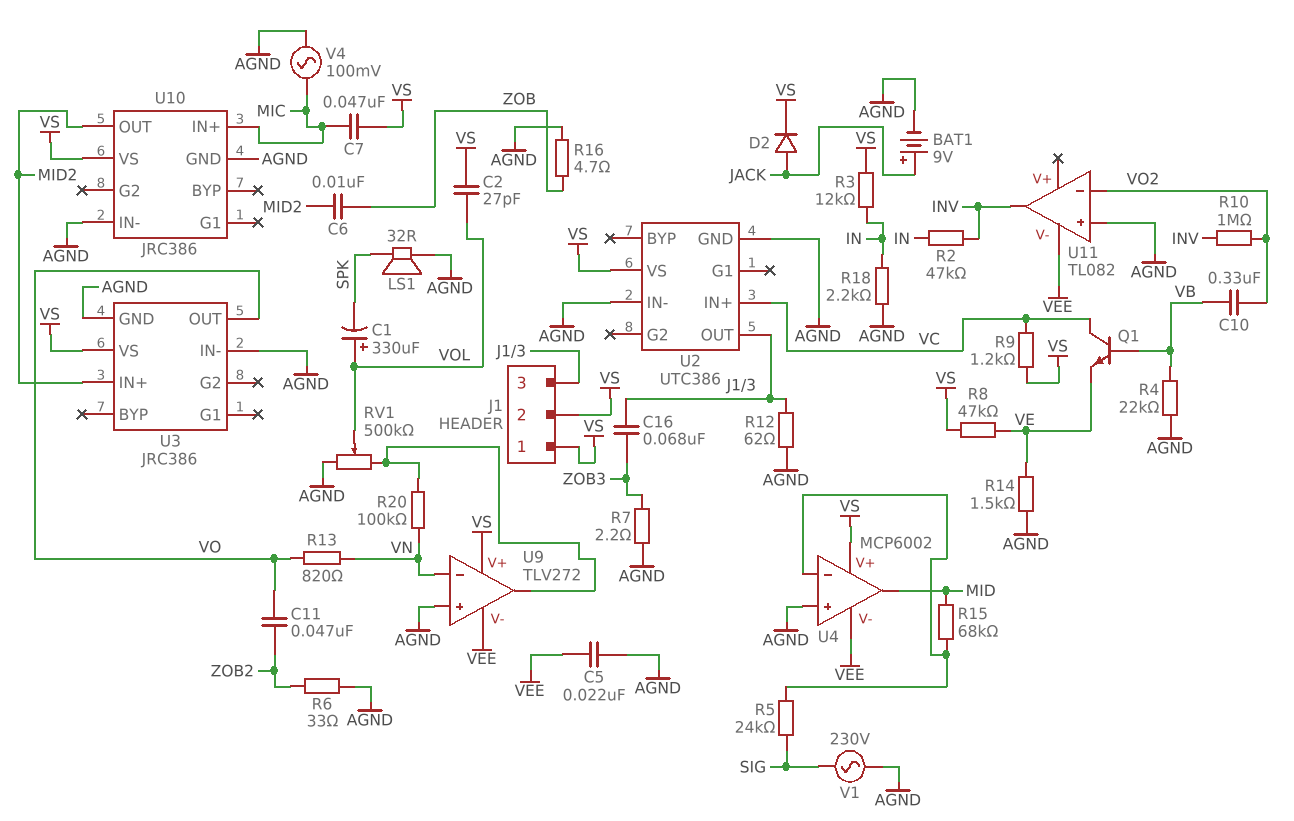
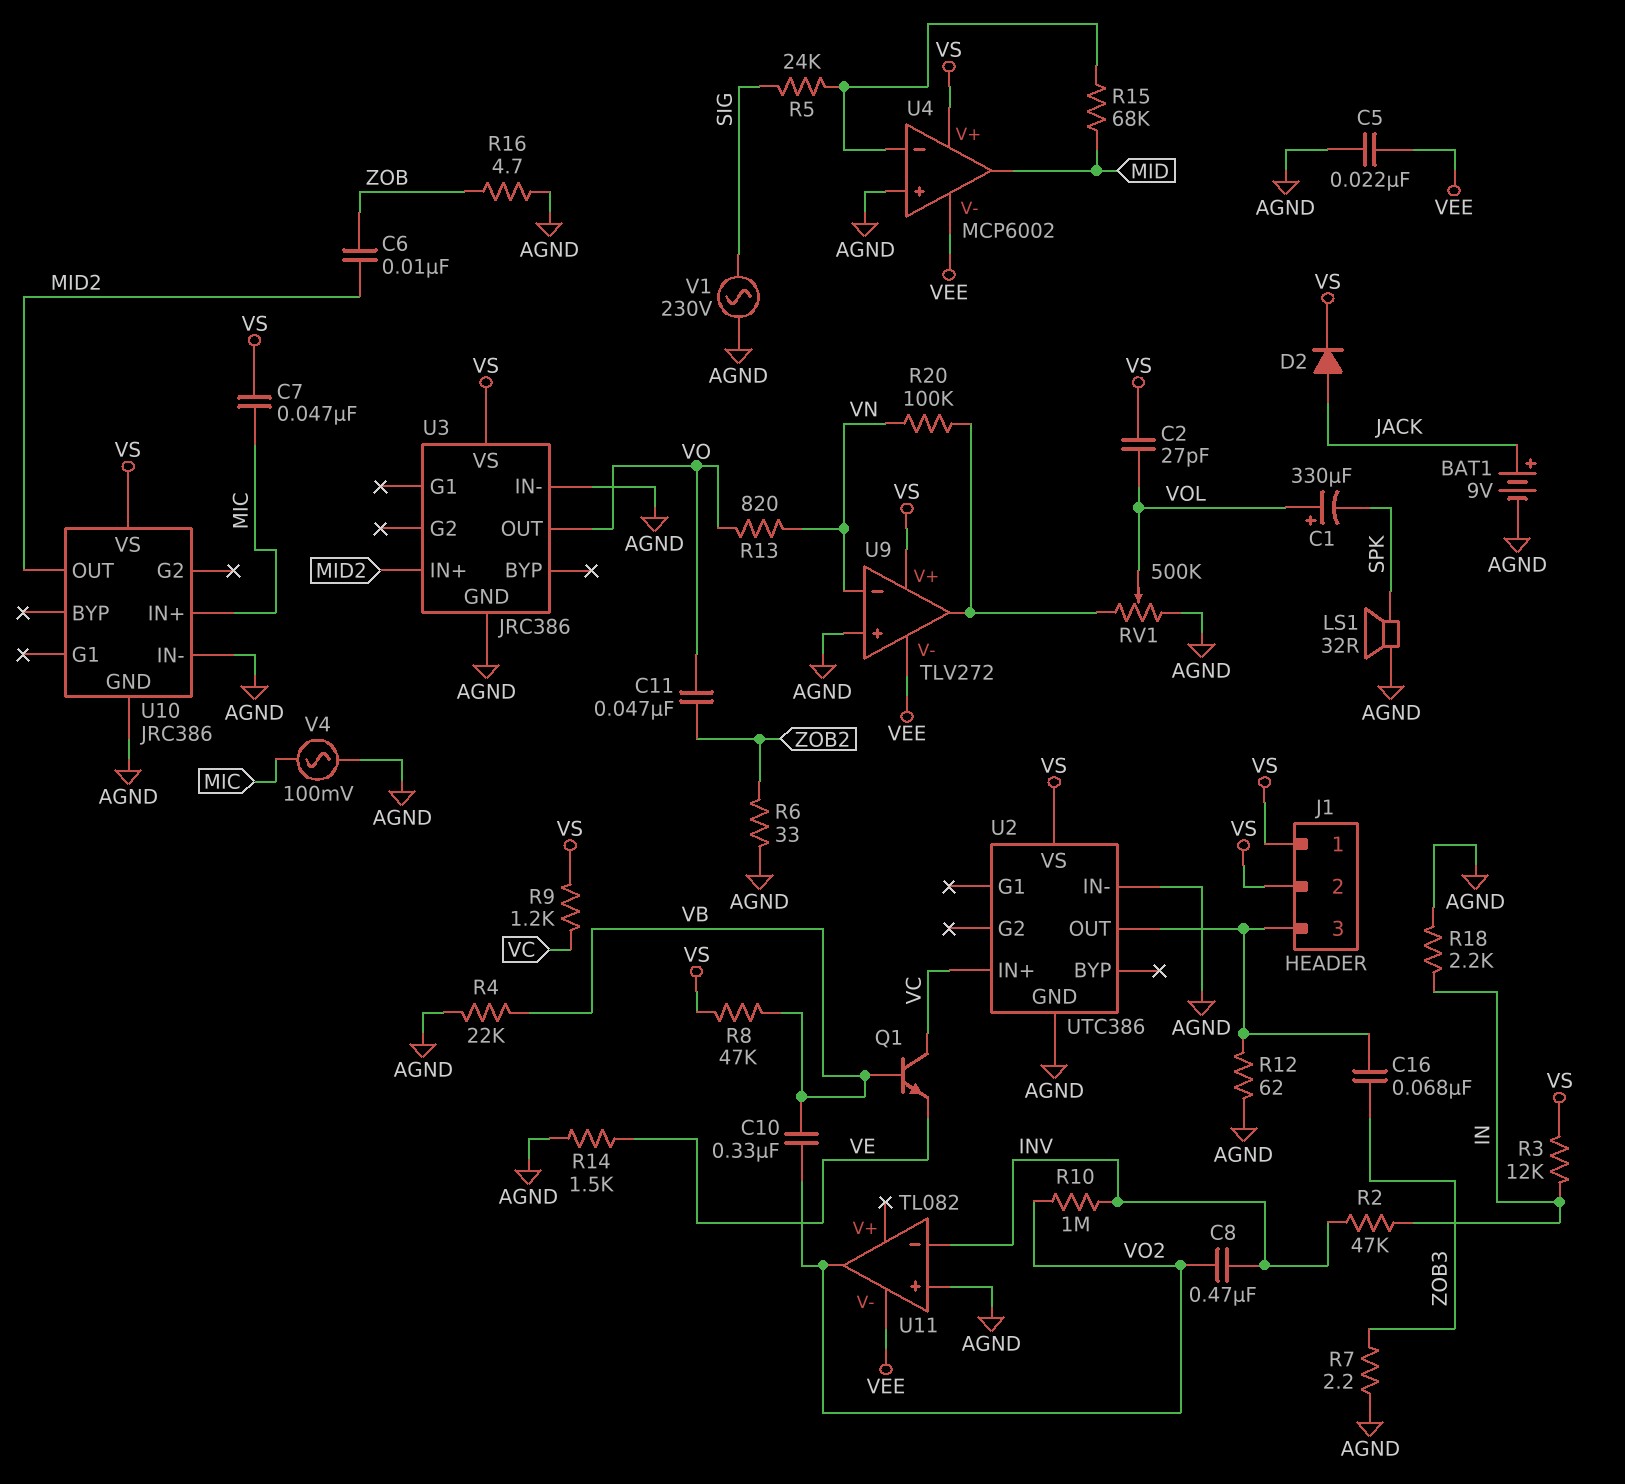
C8: none -> 470nF (INV, VO2)
R8: 47k (VE, VS) -> 47k (VB, VS)
U11 pin in-: VO2 -> INV
U11 pin out: INV -> VO2

